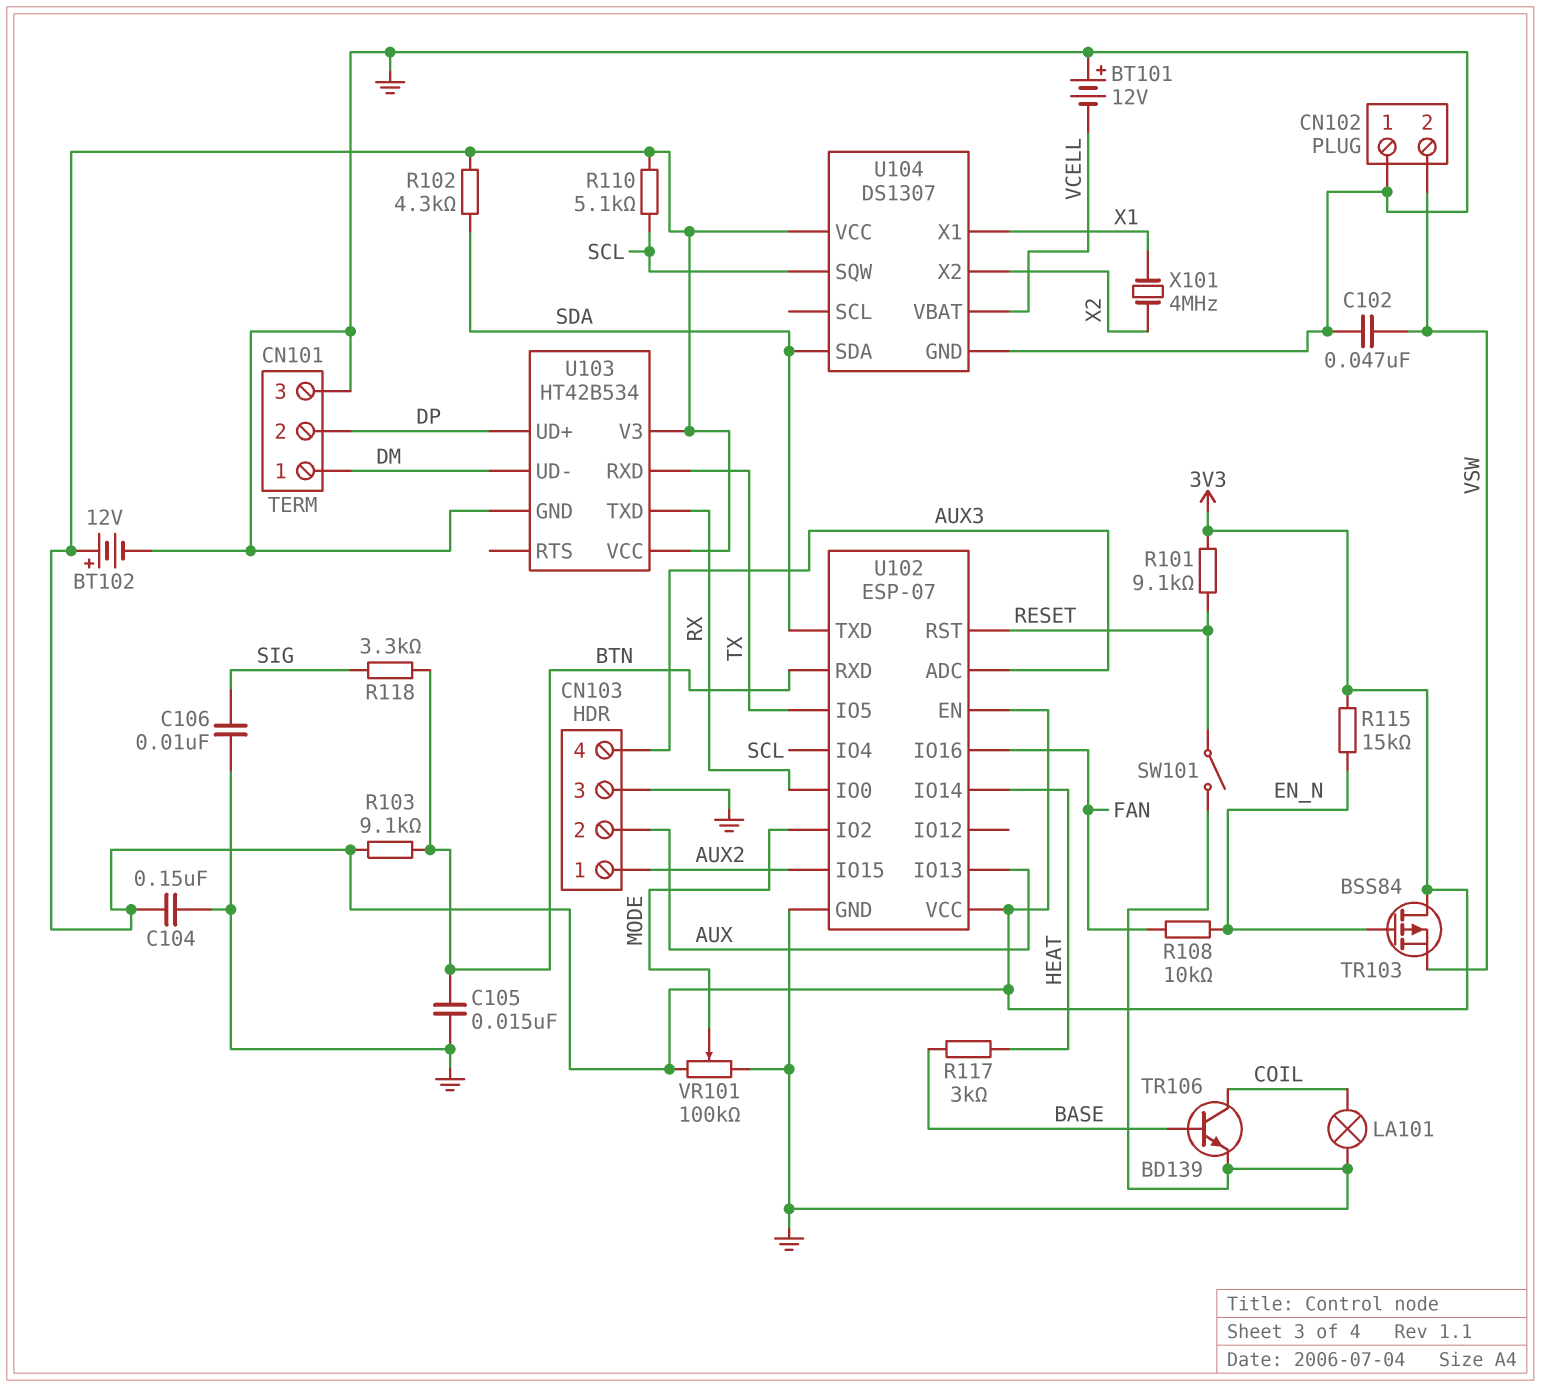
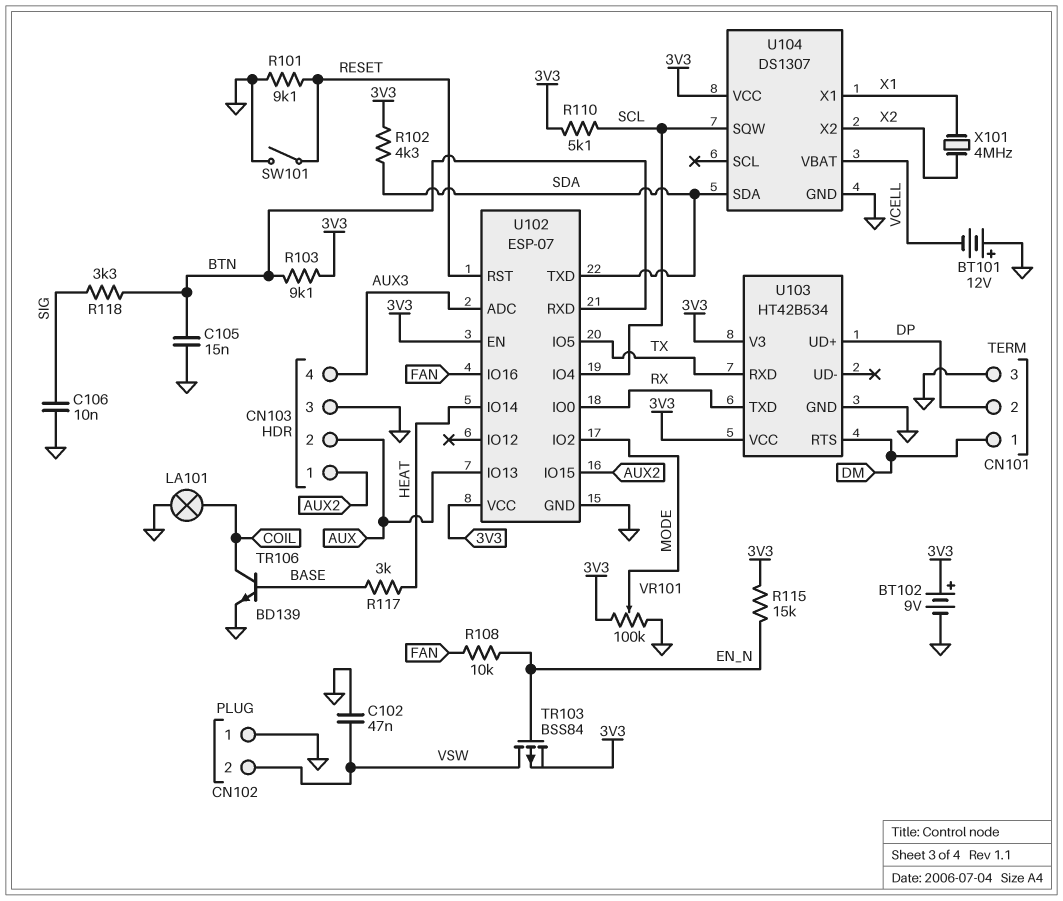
BT102: 12V (plus 3V3, minus GND) -> 9V (plus 3V3, minus GND)
C104: 150nF (3V3, GND) -> none
R101: 9.1k (3V3, RESET) -> 9.1k (GND, RESET)
TR103: PMOS BSS84 (G EN_N, D 3V3, S VSW) -> PMOS BSS84 (G EN_N, D VSW, S 3V3)
U103 pin RTS: none -> DM
U103 pin UD-: DM -> none

